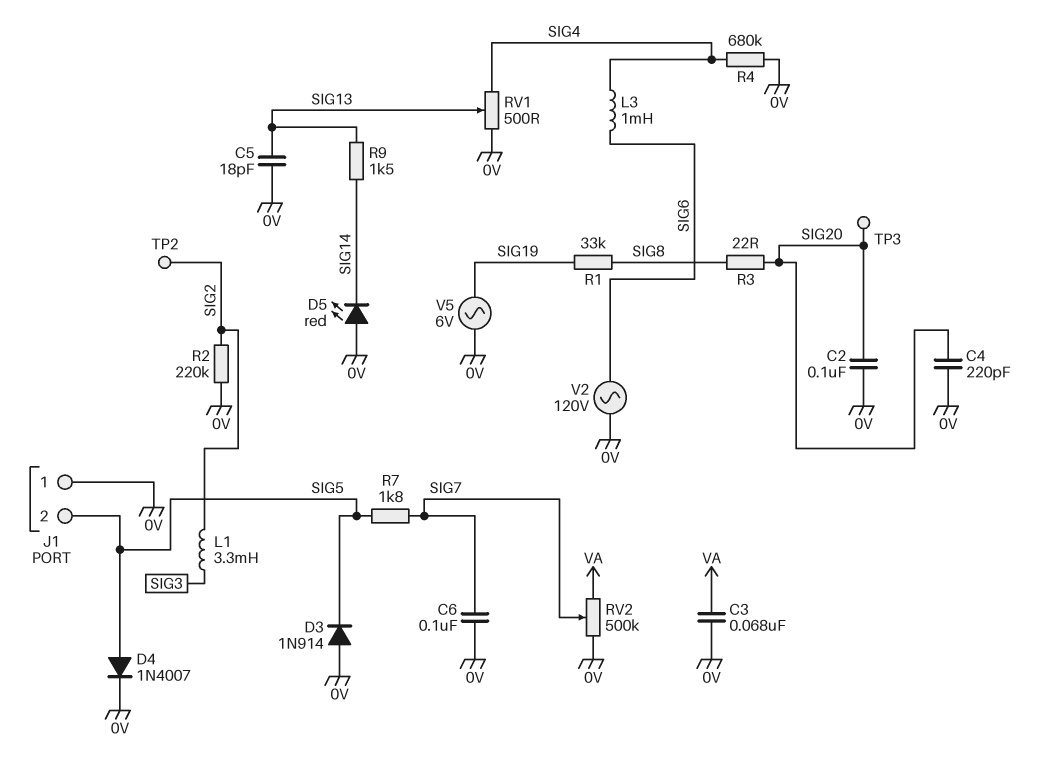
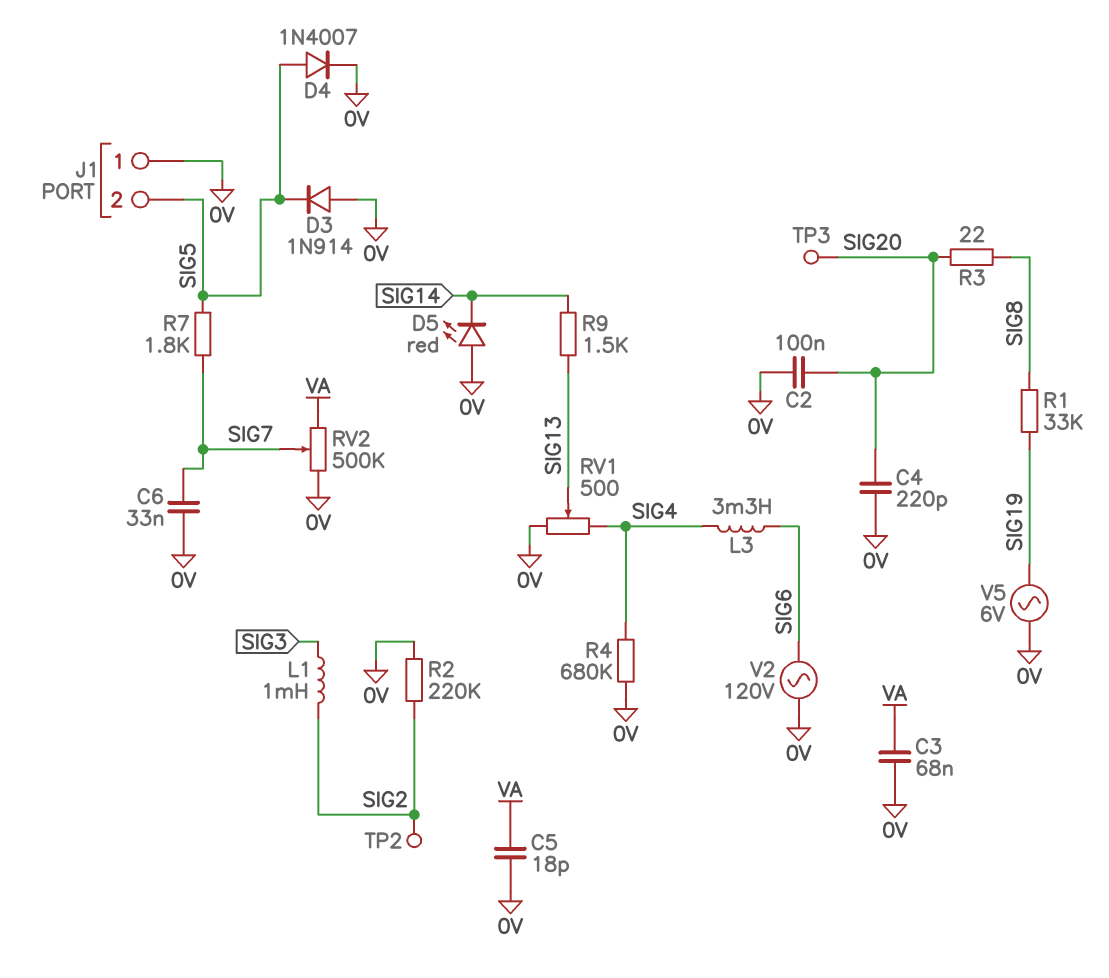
C5: 18pF (0V, SIG13) -> 18pF (0V, VA)
C6: 100nF (0V, SIG7) -> 33nF (0V, SIG7)
L1: 3.3mH (SIG2, SIG3) -> 1mH (SIG2, SIG3)
L3: 1mH (SIG4, SIG6) -> 3.3mH (SIG4, SIG6)

